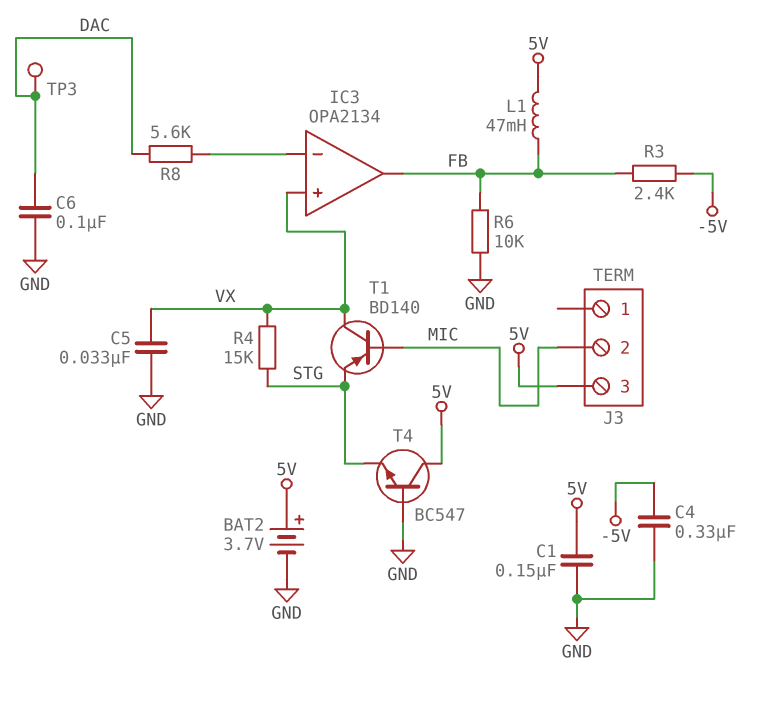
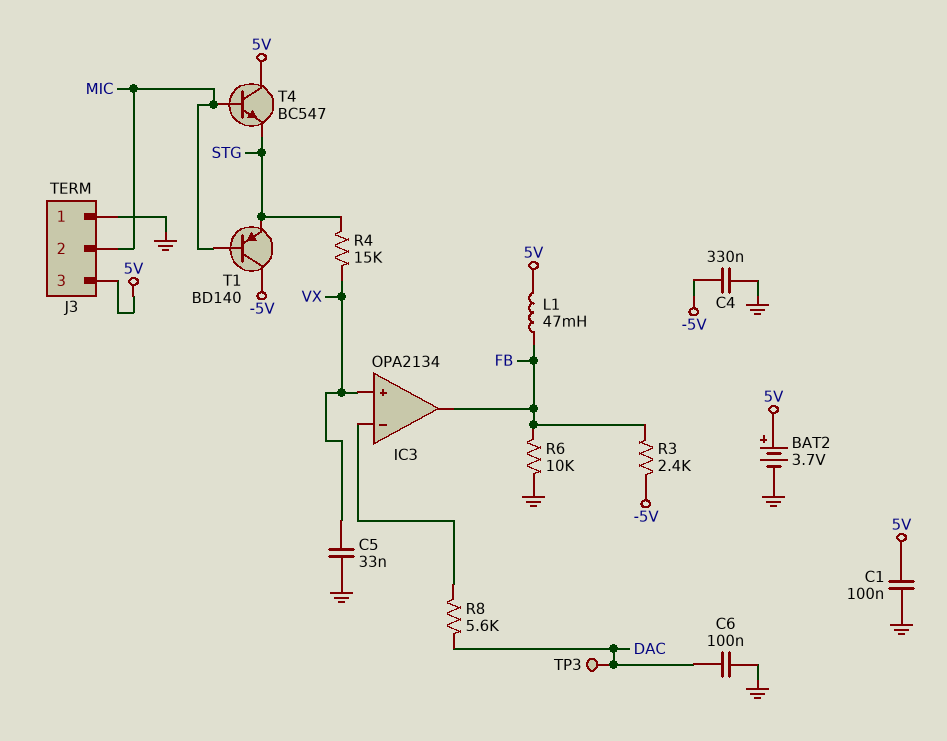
C1: 150nF (5V, GND) -> 100nF (5V, GND)
J3 pin 1: none -> GND
T1: PNP BD140 (B MIC, C VX, E STG) -> PNP BD140 (B MIC, C -5V, E STG)
T4: NPN BC547 (B GND, C 5V, E STG) -> NPN BC547 (B MIC, C 5V, E STG)

